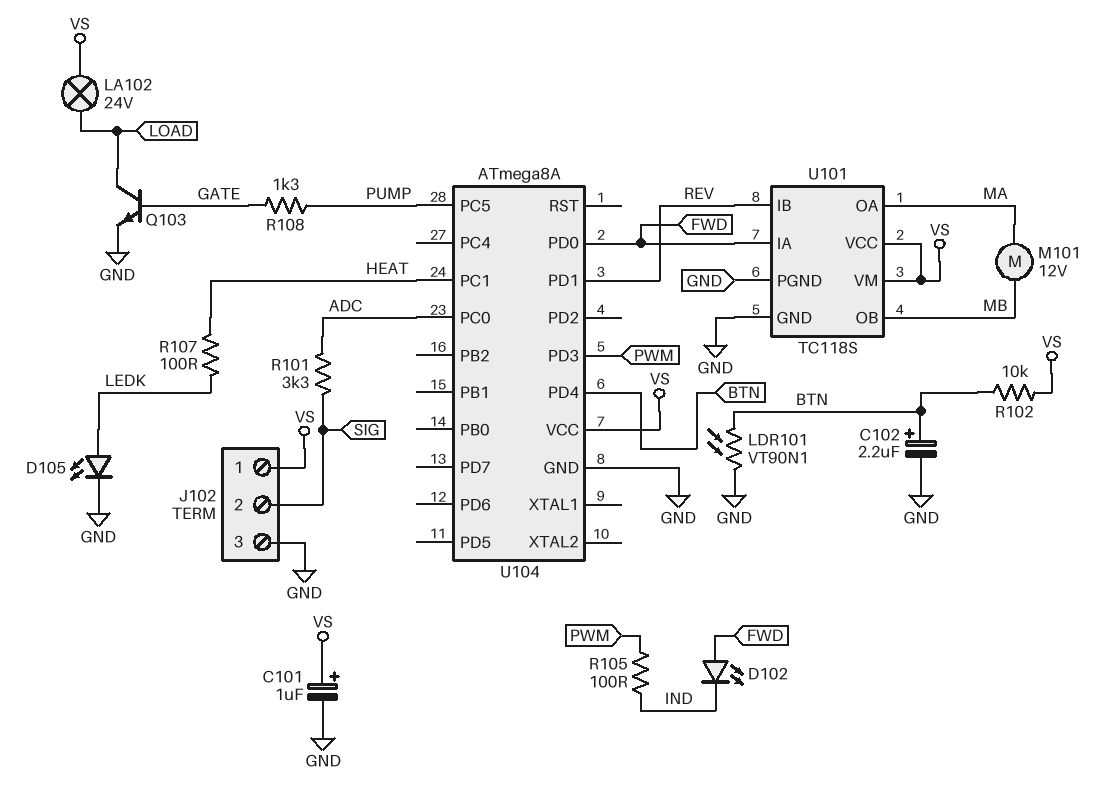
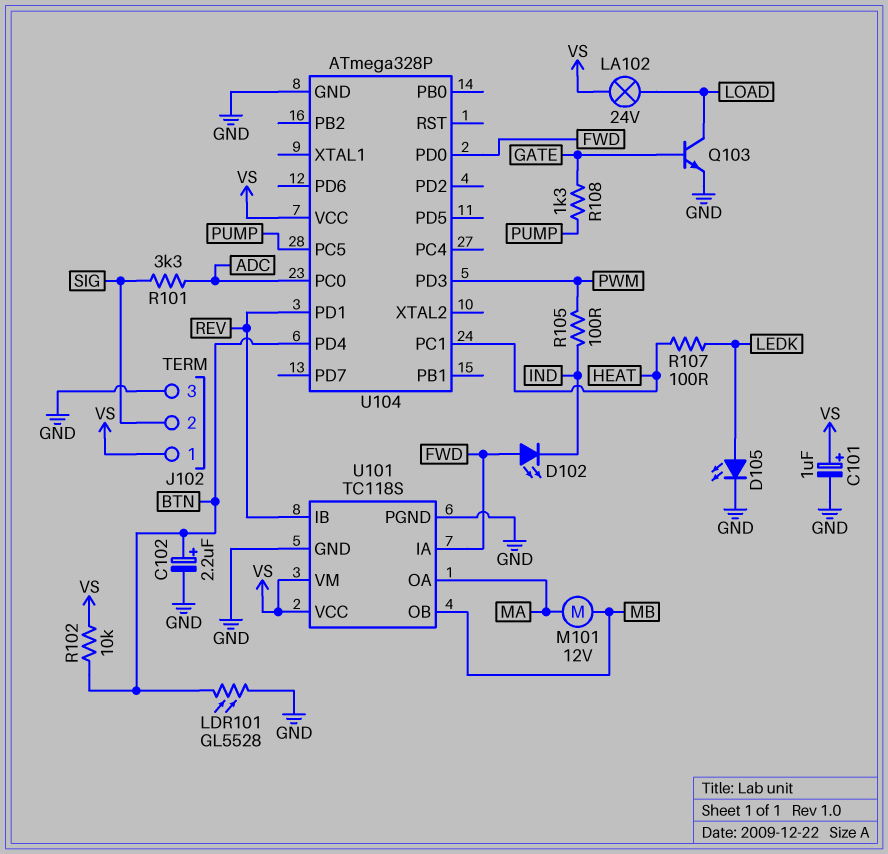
LDR101: VT90N1 (BTN, GND) -> GL5528 (BTN, GND)
U104: ATmega8A -> ATmega328P

